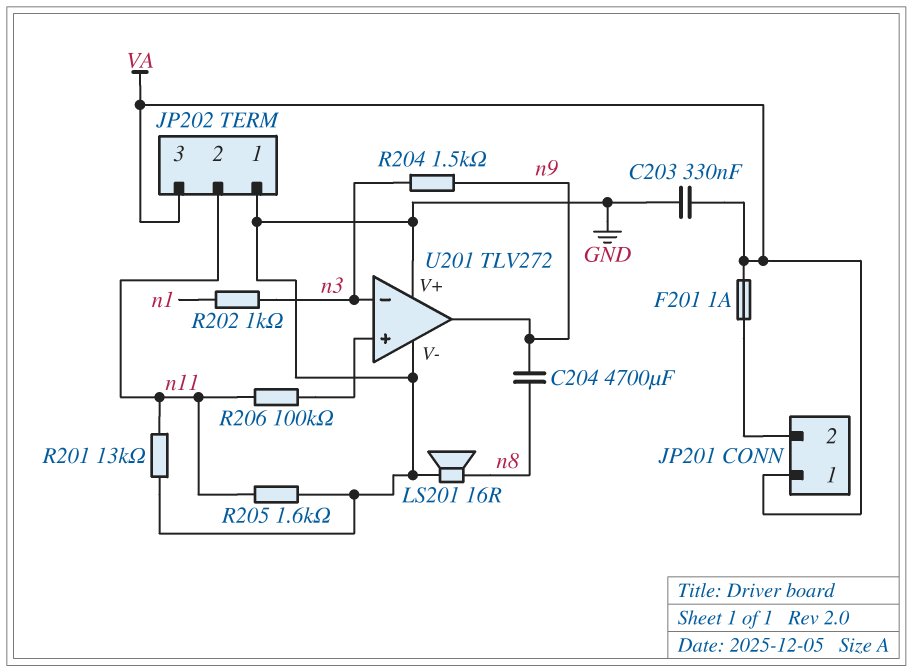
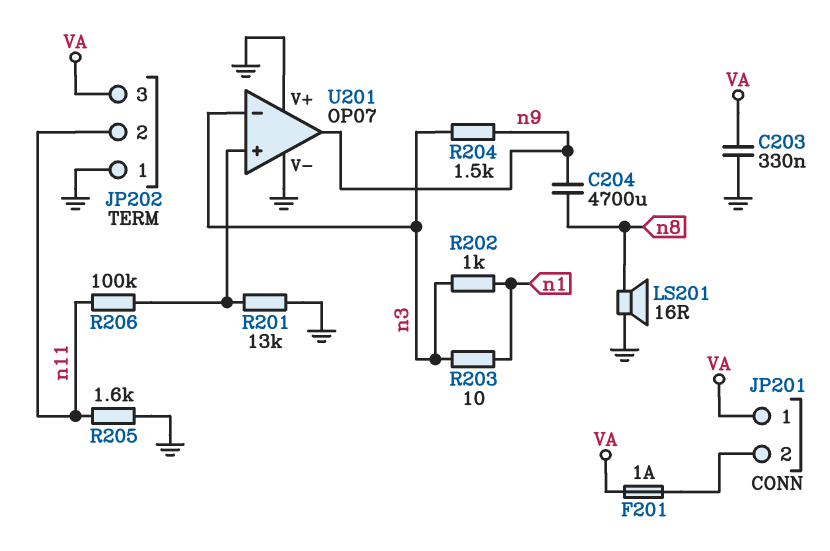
R201: 13k (GND, n11) -> 13k (GND, U201/in+)
R203: none -> 10 (n1, n3)
U201: TLV272 -> OP07

